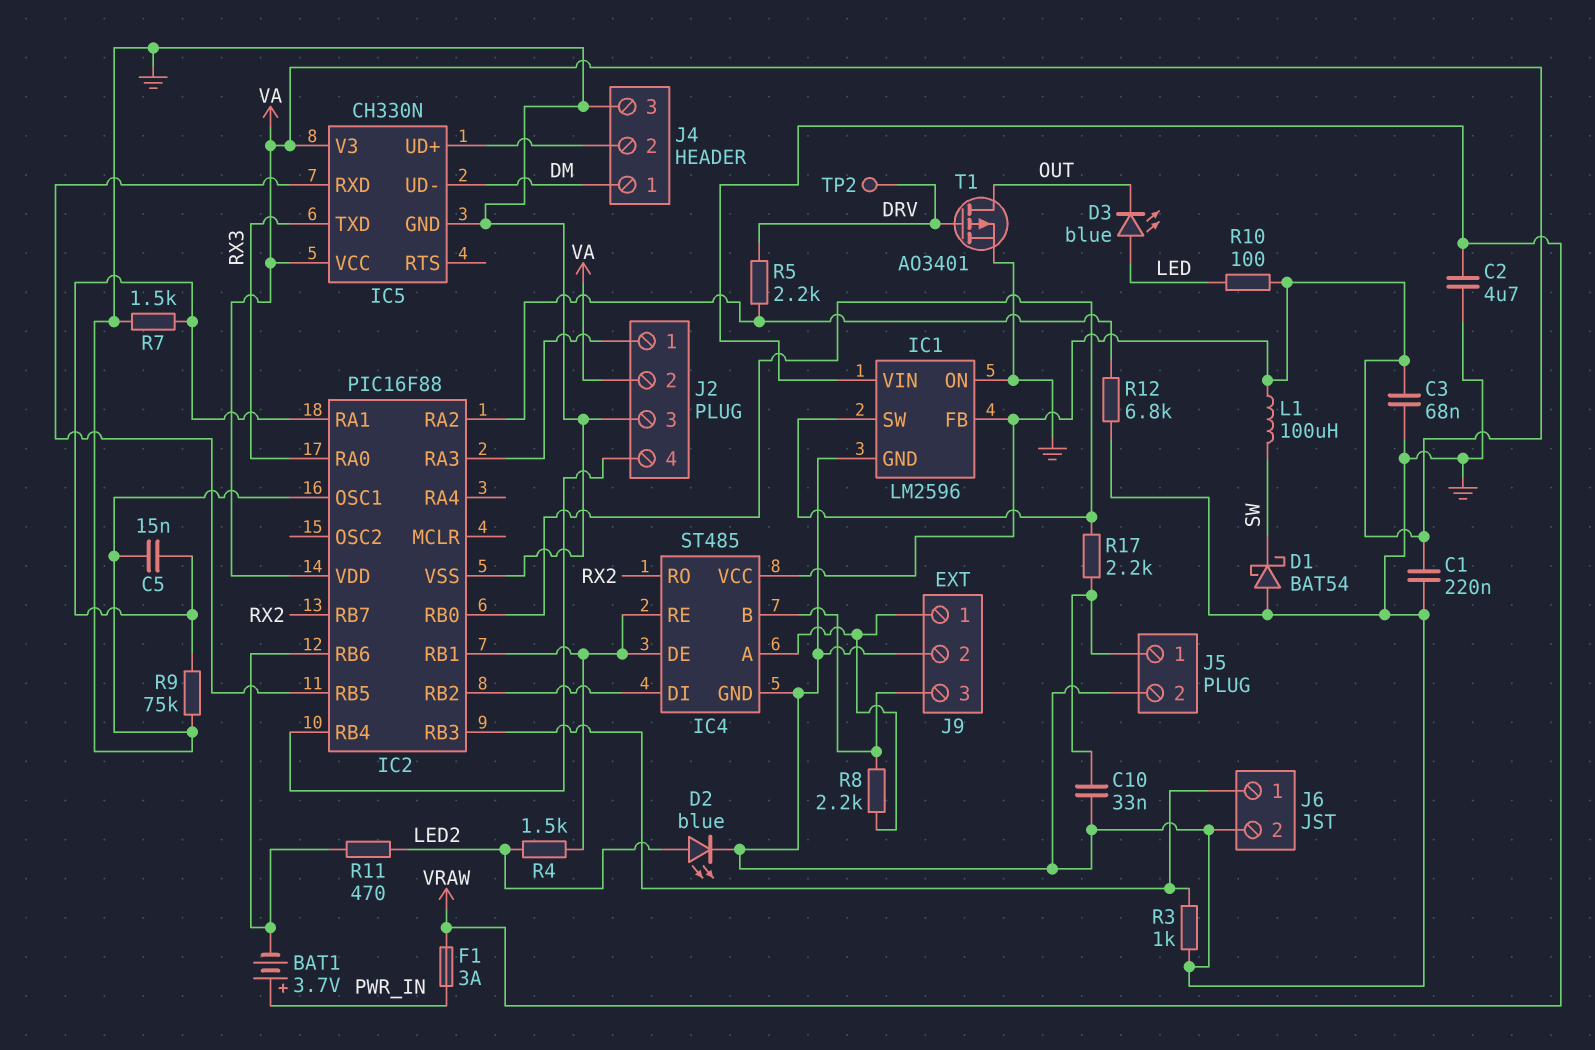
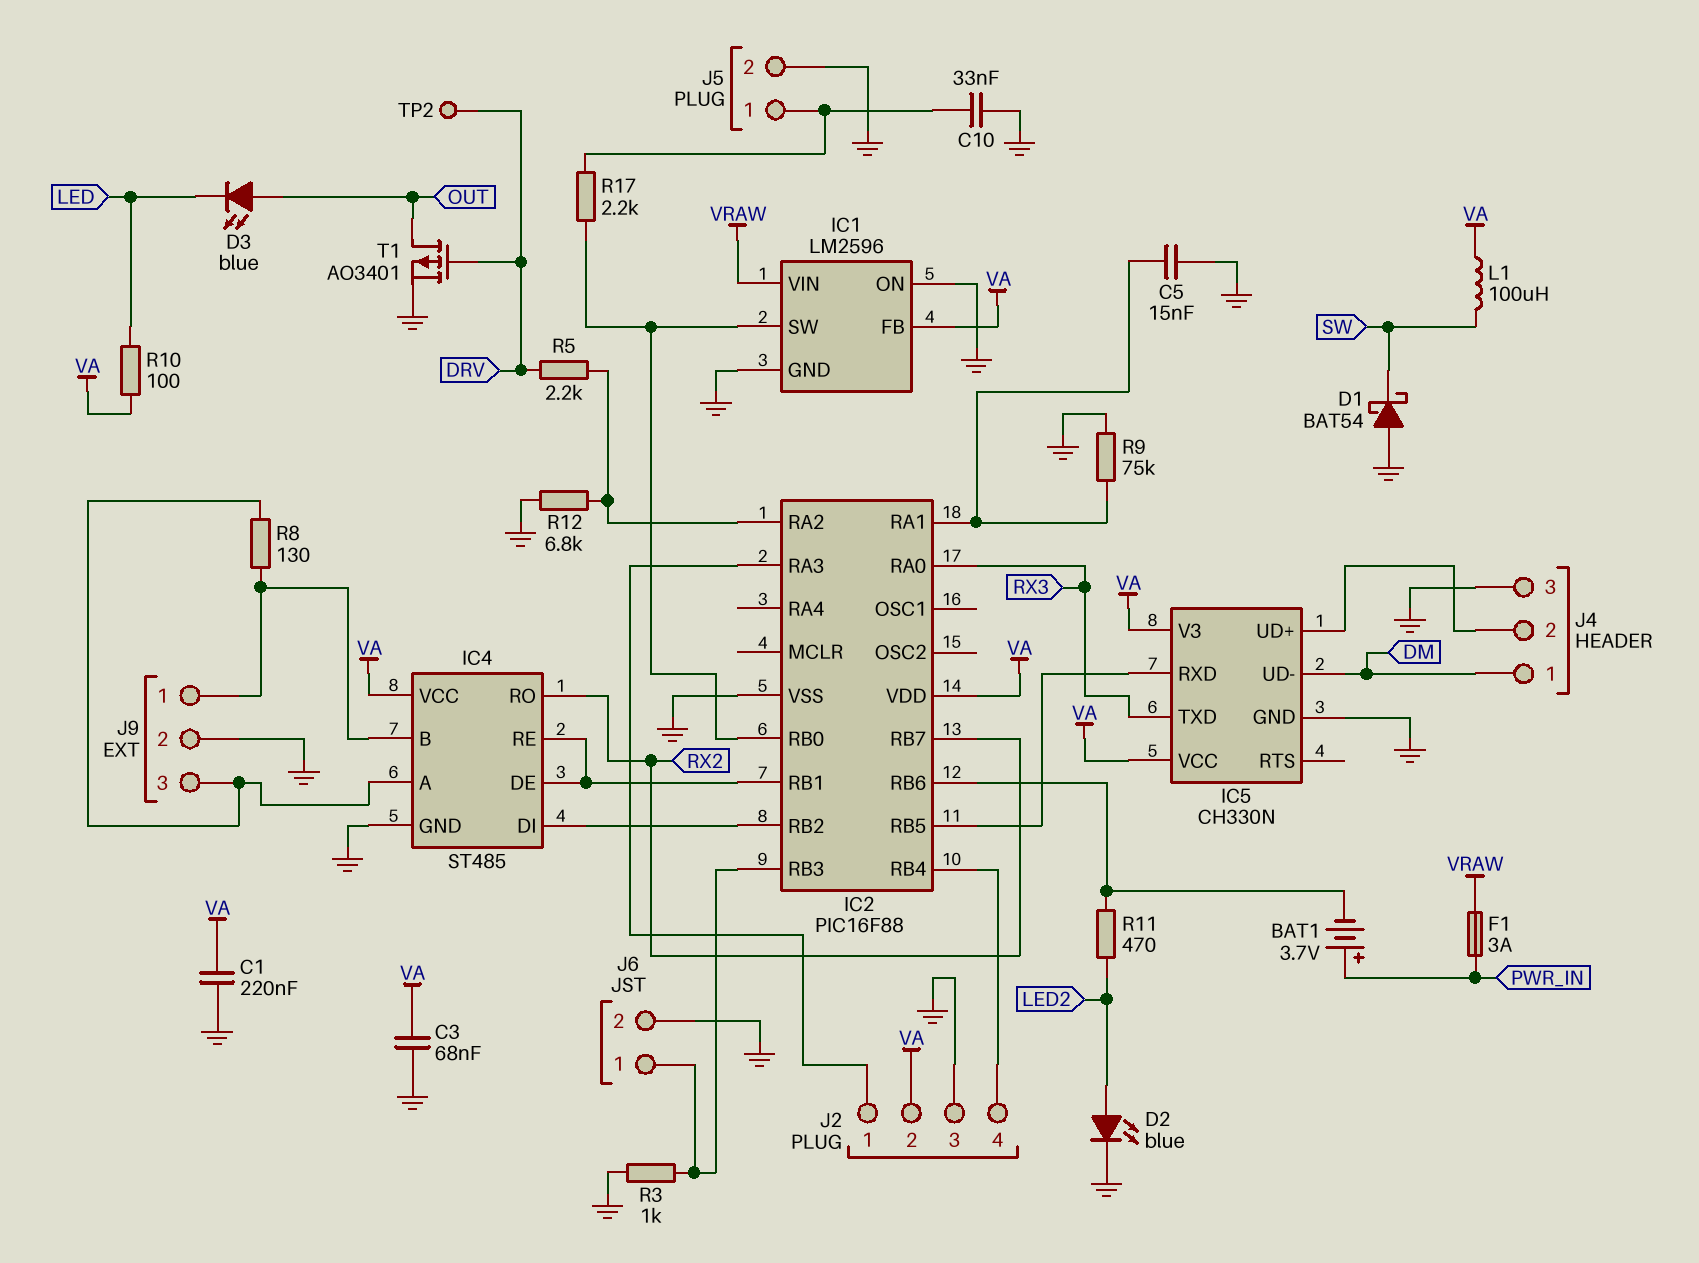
C2: 4.7uF (GND, VRAW) -> none
D3: LED blue (A LED, K OUT) -> LED blue (A OUT, K LED)
IC2 pin OSC1: GND -> none
J9 pin 1: IC4/A -> IC4/B
J9 pin 3: IC4/B -> IC4/A
R4: 1.5k (IC2/RB1, LED2) -> none
R7: 1.5k (GND, IC2/RA1) -> none
R8: 2.2k (IC4/A, IC4/B) -> 130 (IC4/A, IC4/B)

